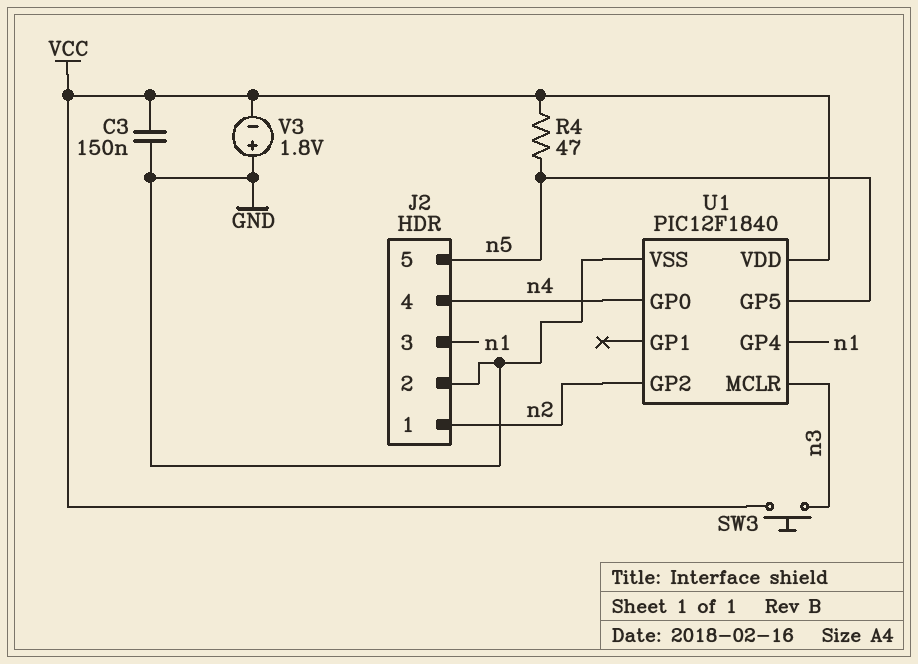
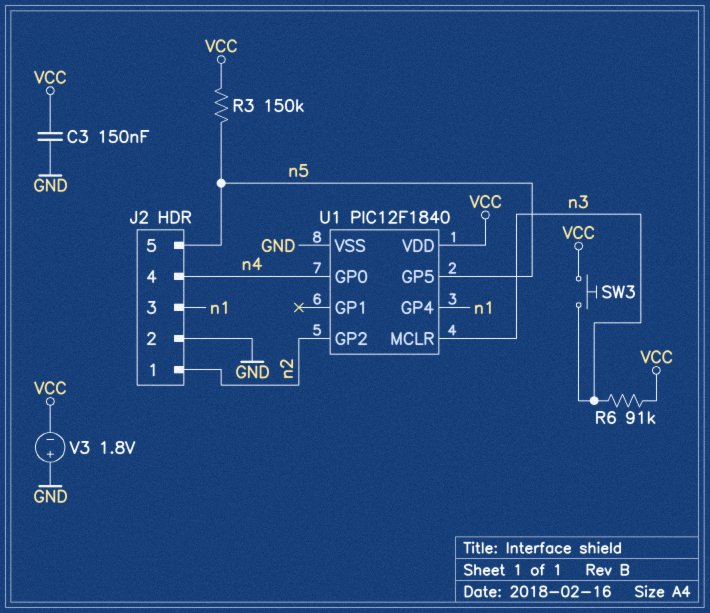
R3: none -> 150k (VCC, n5)
R4: 47 (VCC, n5) -> none
R6: none -> 91k (VCC, n3)

